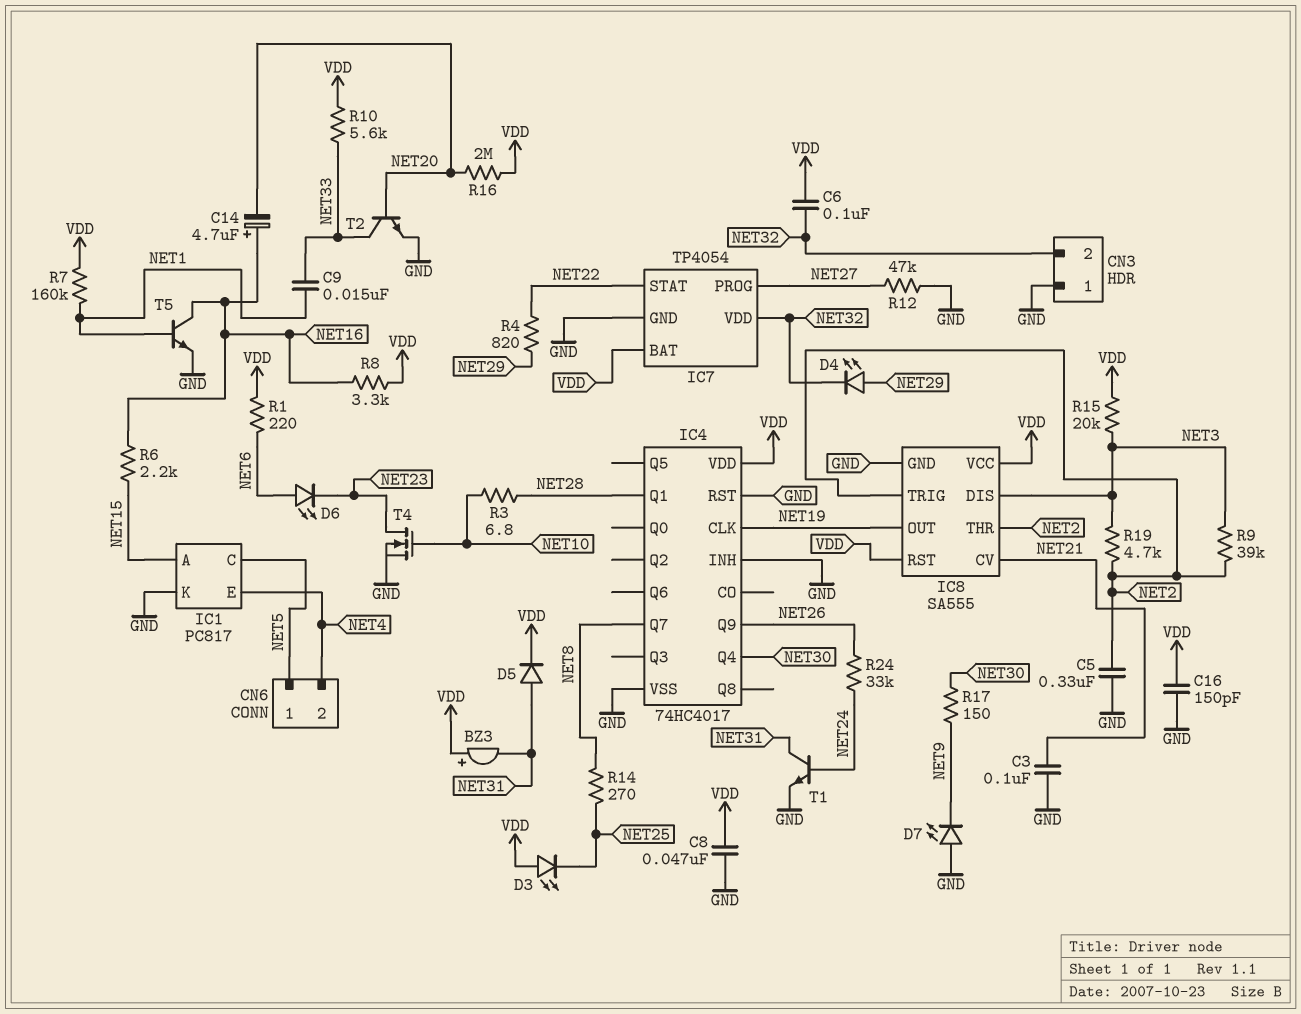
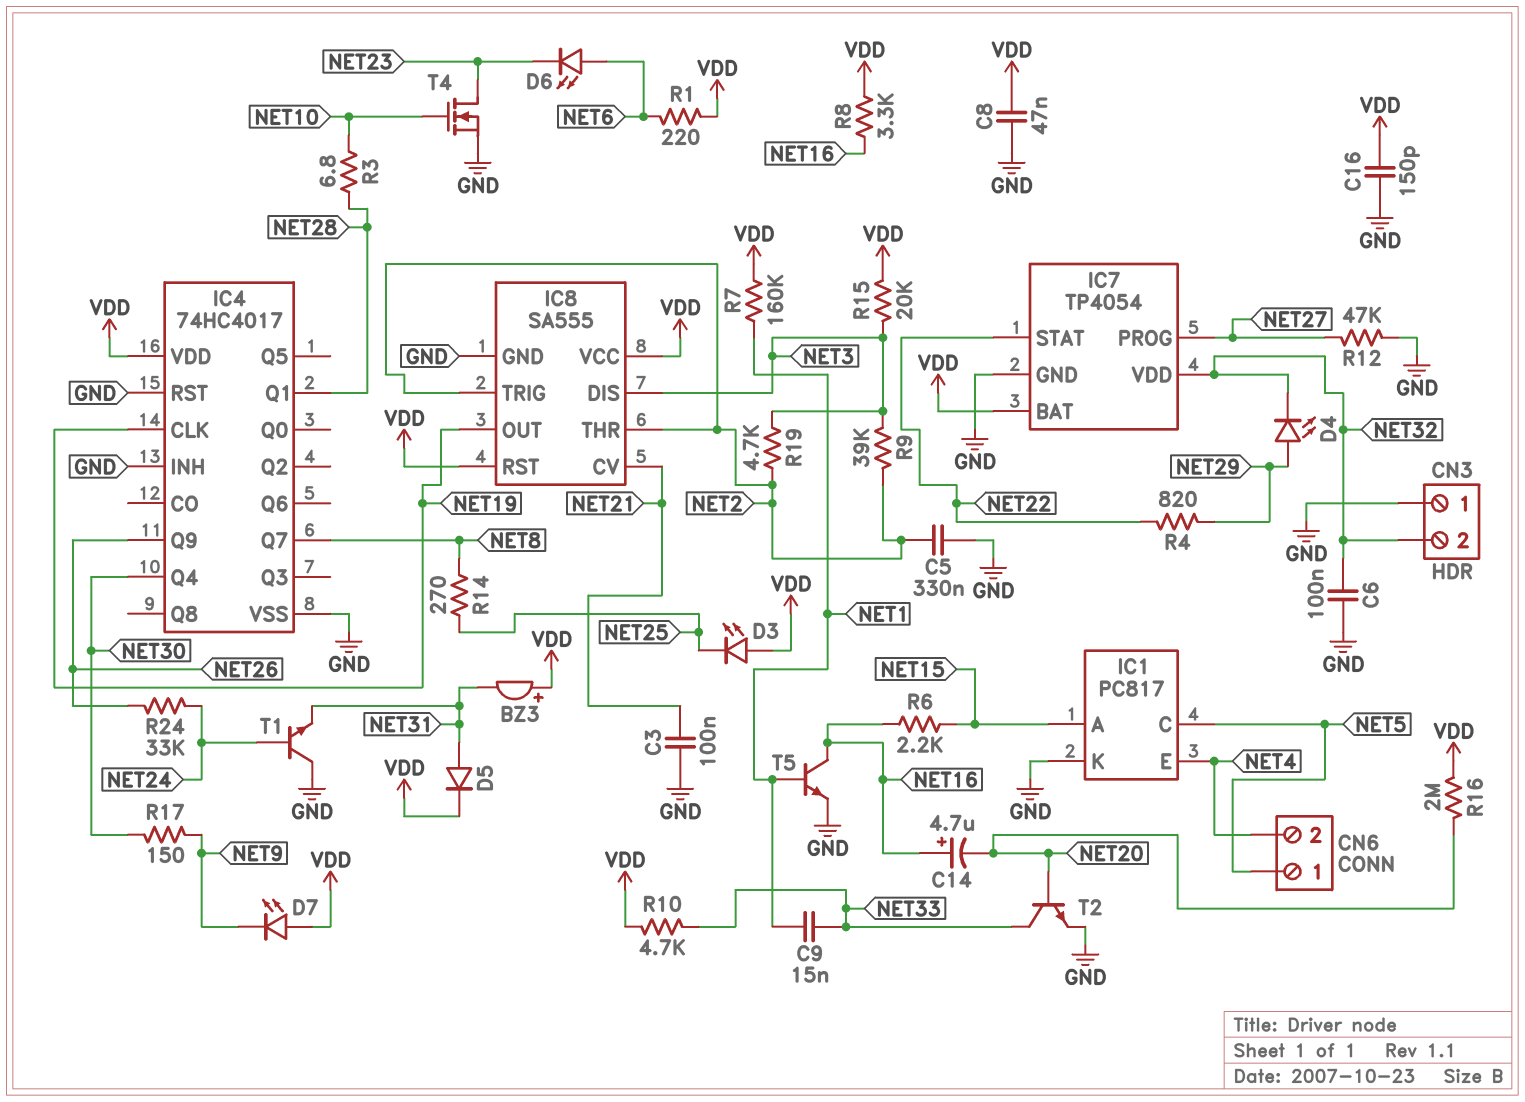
C6: 100nF (NET32, VDD) -> 100nF (GND, NET32)
D7: LED (A GND, K NET9) -> LED (A VDD, K NET9)
R10: 5.6k (NET33, VDD) -> 4.7k (NET33, VDD)
T1: NPN (B NET24, C NET31, E GND) -> NPN (B NET24, C GND, E NET31)

